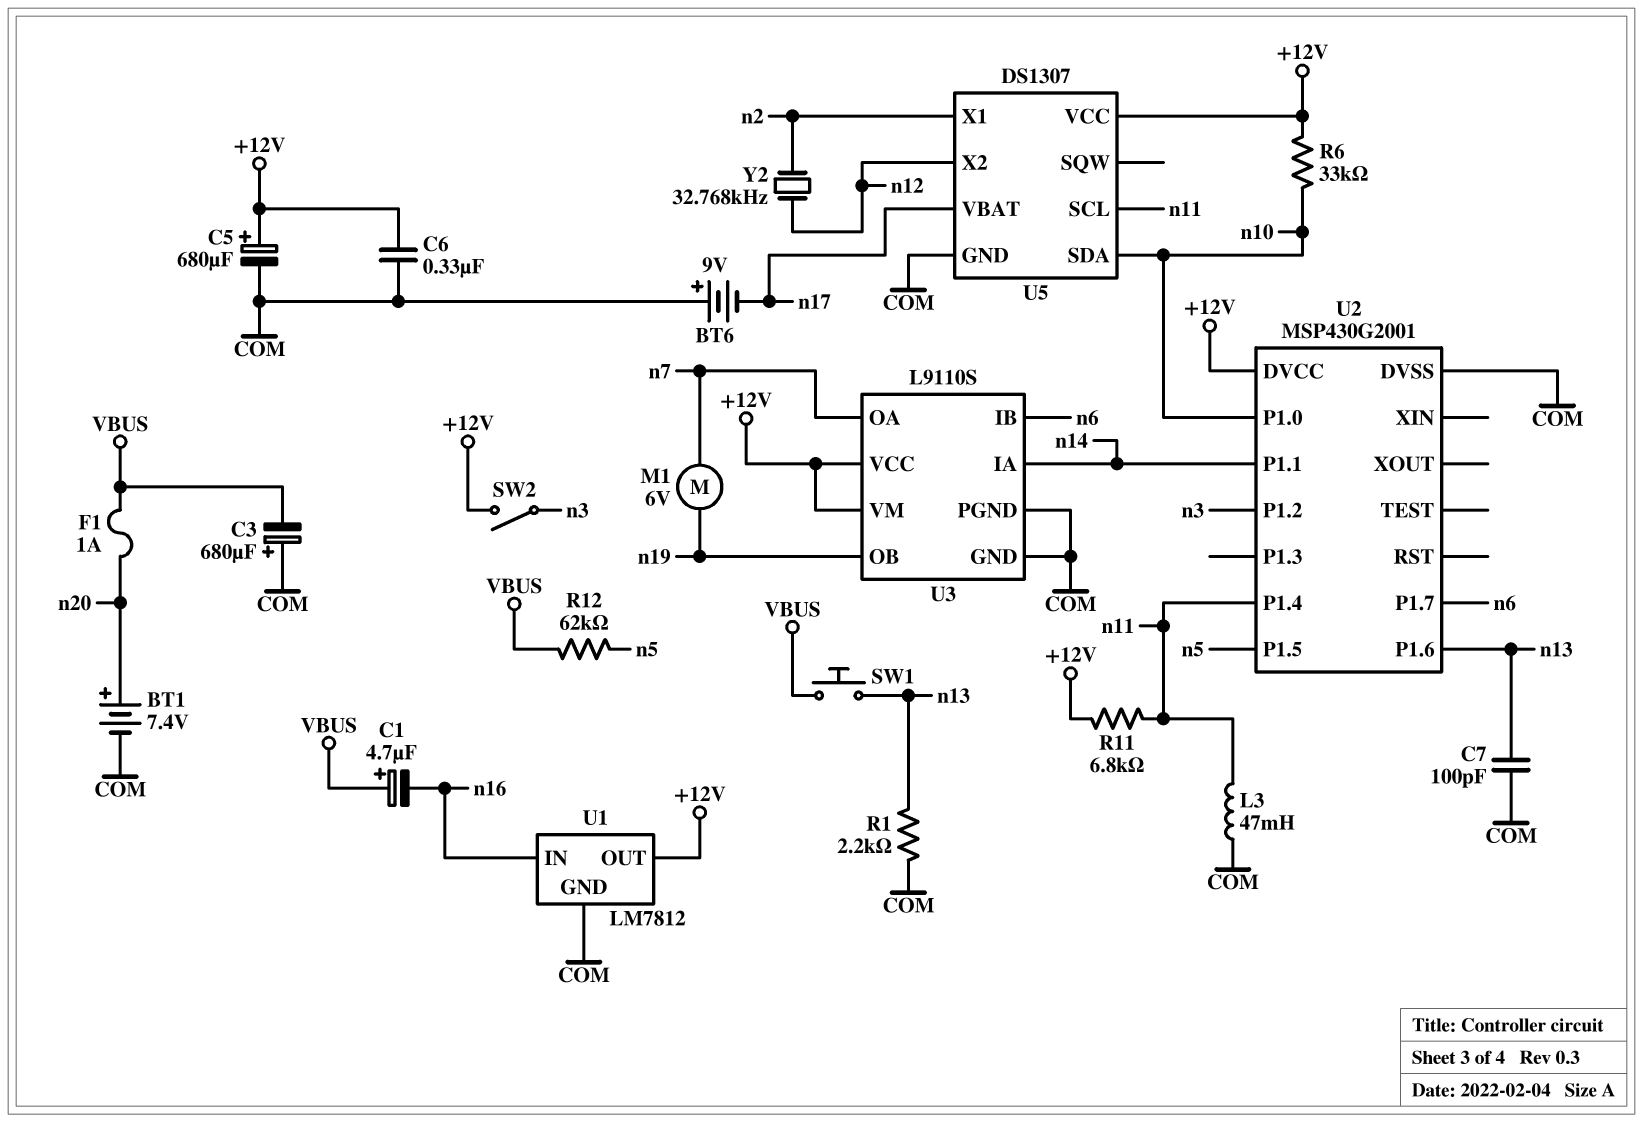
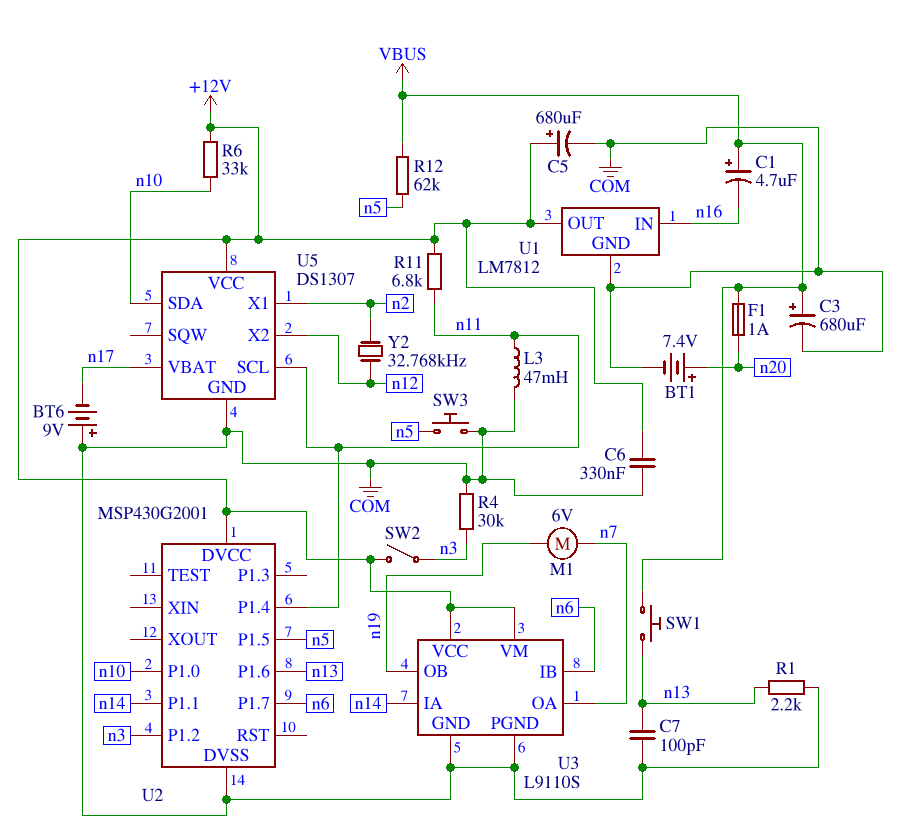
C3: 680uF (plus COM, minus VBUS) -> 680uF (plus VBUS, minus COM)
R4: none -> 30k (COM, n3)
SW3: none -> button (COM, n5)

